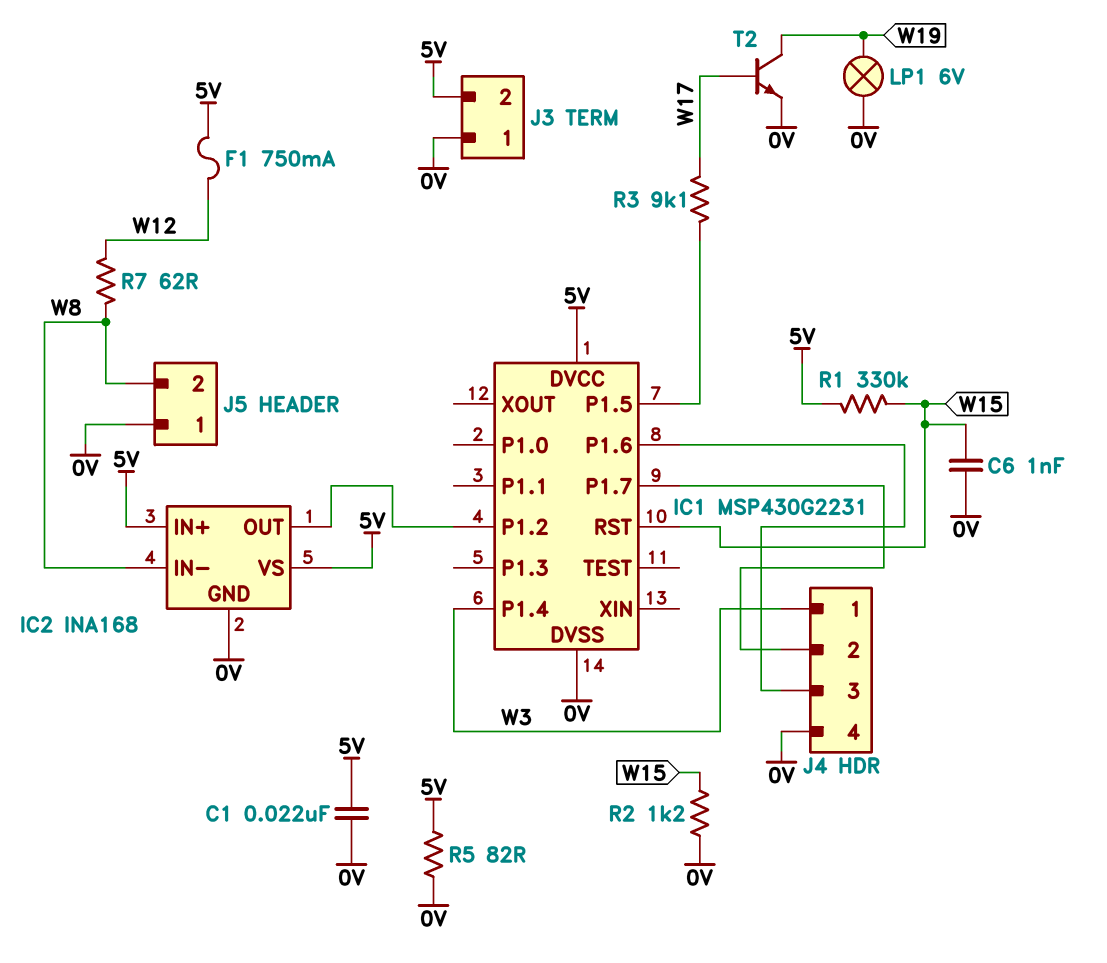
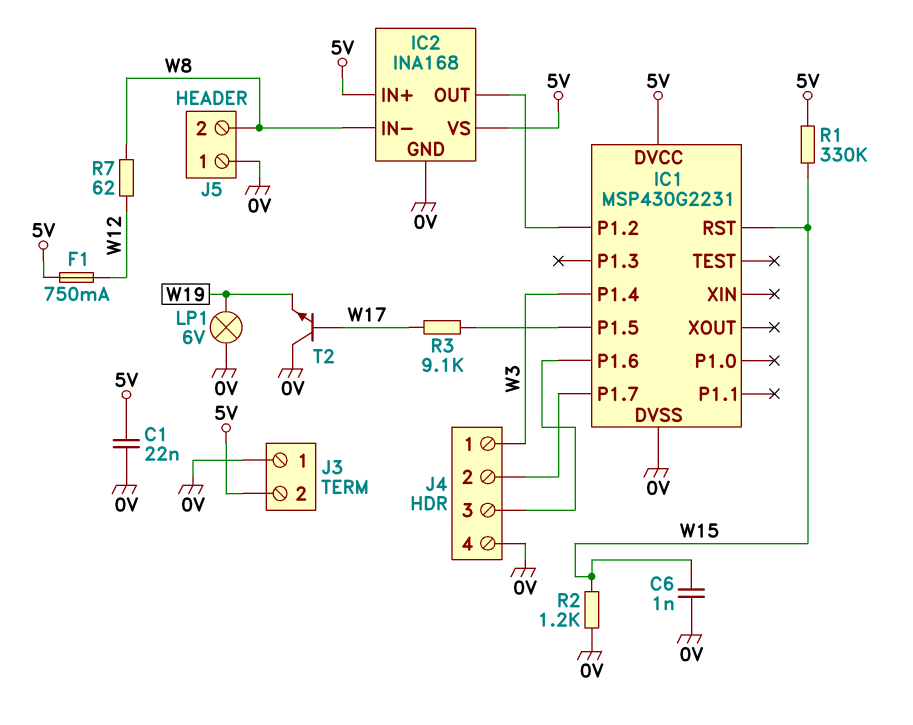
R5: 82 (0V, 5V) -> none
T2: NPN (B W17, C W19, E 0V) -> NPN (B W17, C 0V, E W19)

